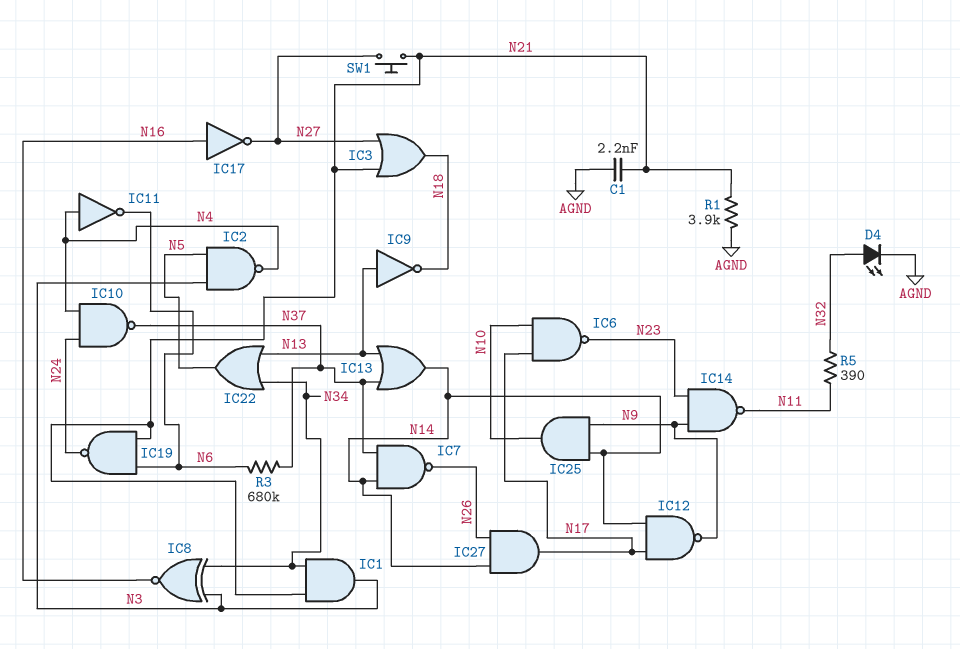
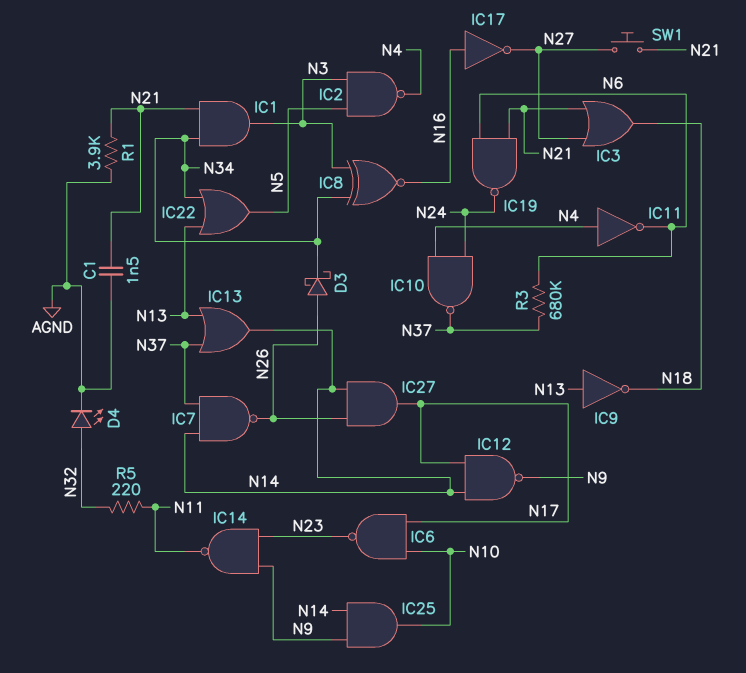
C1: 2.2nF (AGND, N21) -> 1.5nF (AGND, N21)
D3: none -> schottky (A N26, K N34)
R5: 390 (N11, N32) -> 220 (N11, N32)

